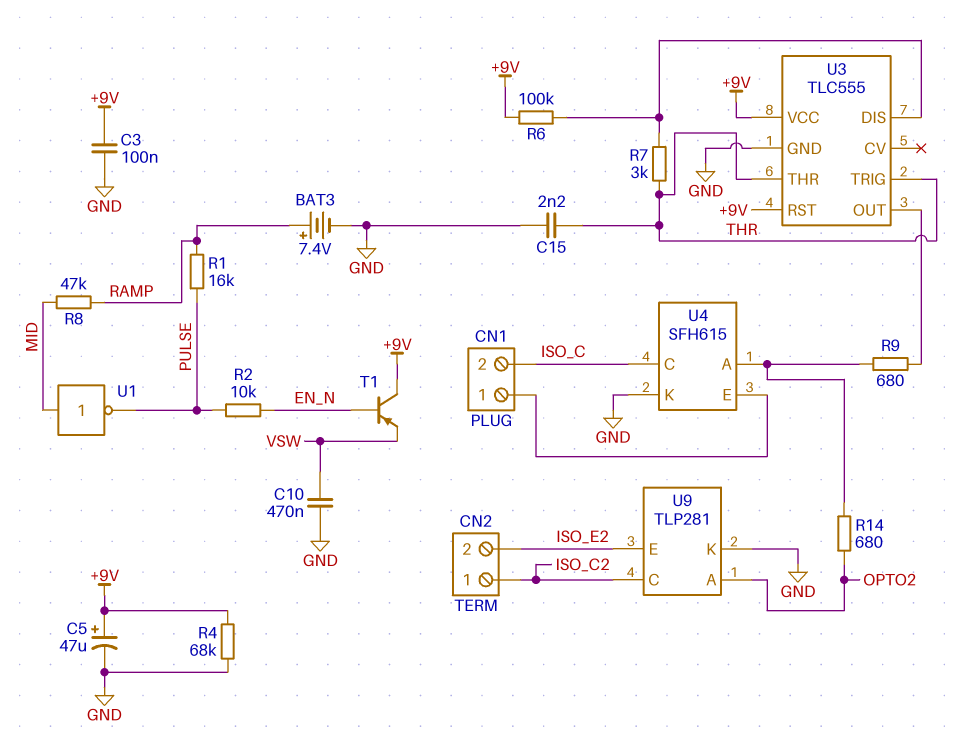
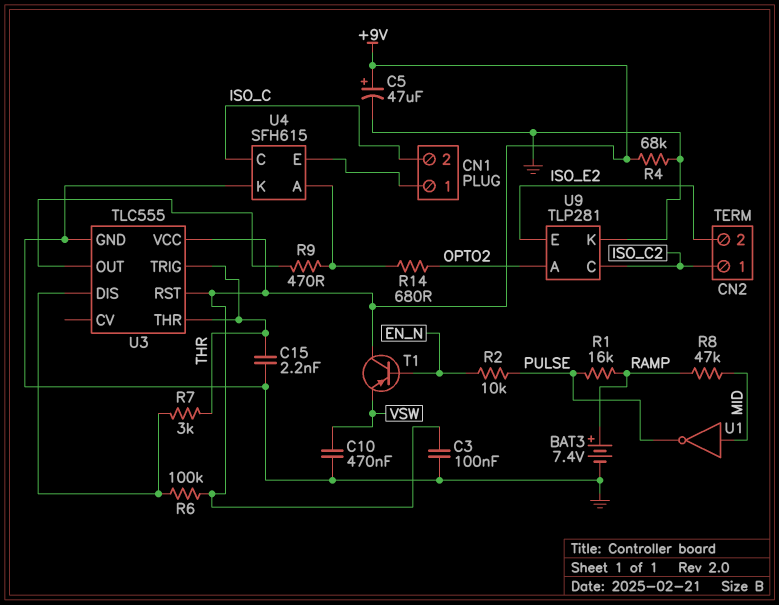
R9: 680 (U3/OUT, U4/A) -> 470 (U3/OUT, U4/A)

